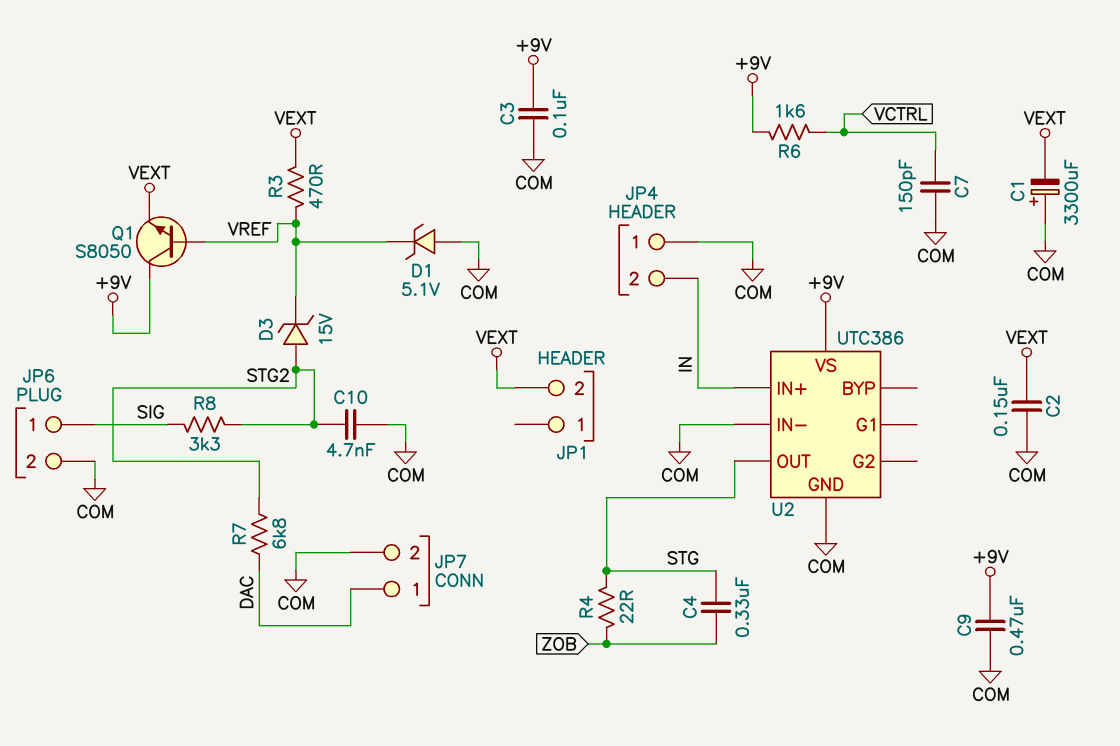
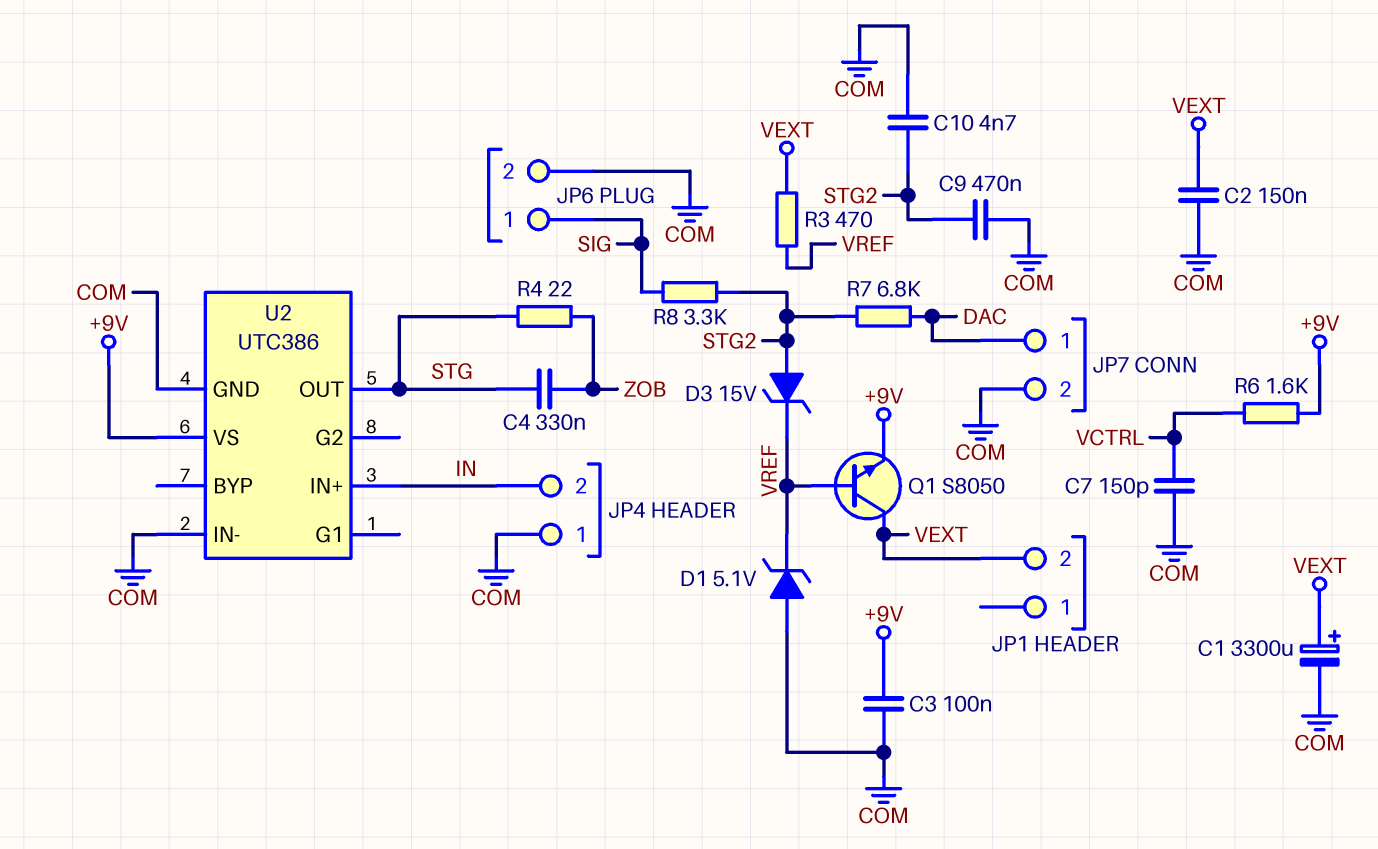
C1: 3300uF (plus COM, minus VEXT) -> 3300uF (plus VEXT, minus COM)
C9: 470nF (+9V, COM) -> 470nF (COM, STG2)
Q1: NPN S8050 (B VREF, C +9V, E VEXT) -> NPN S8050 (B VREF, C VEXT, E +9V)

